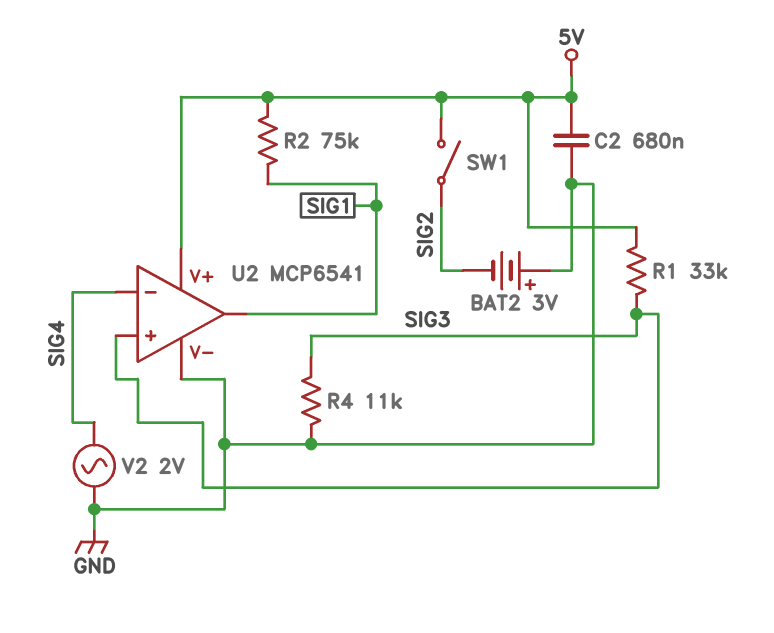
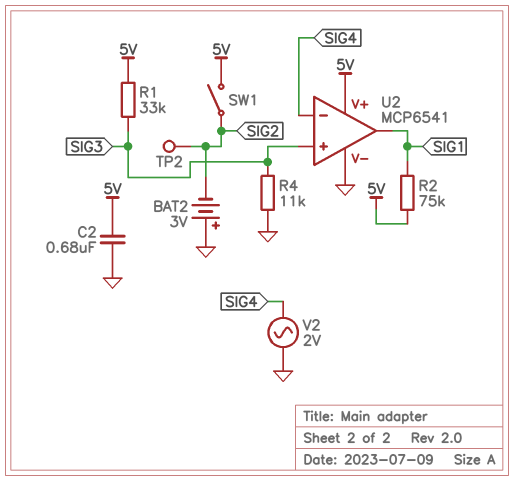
TP2: none -> test point (SIG2)

